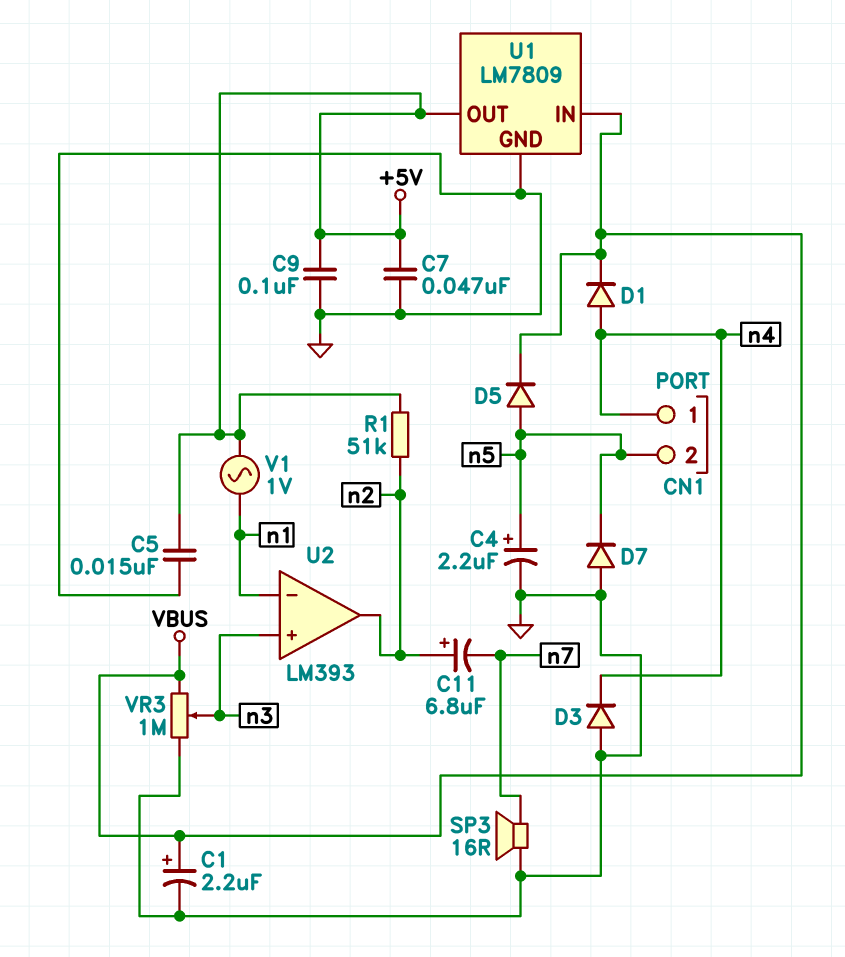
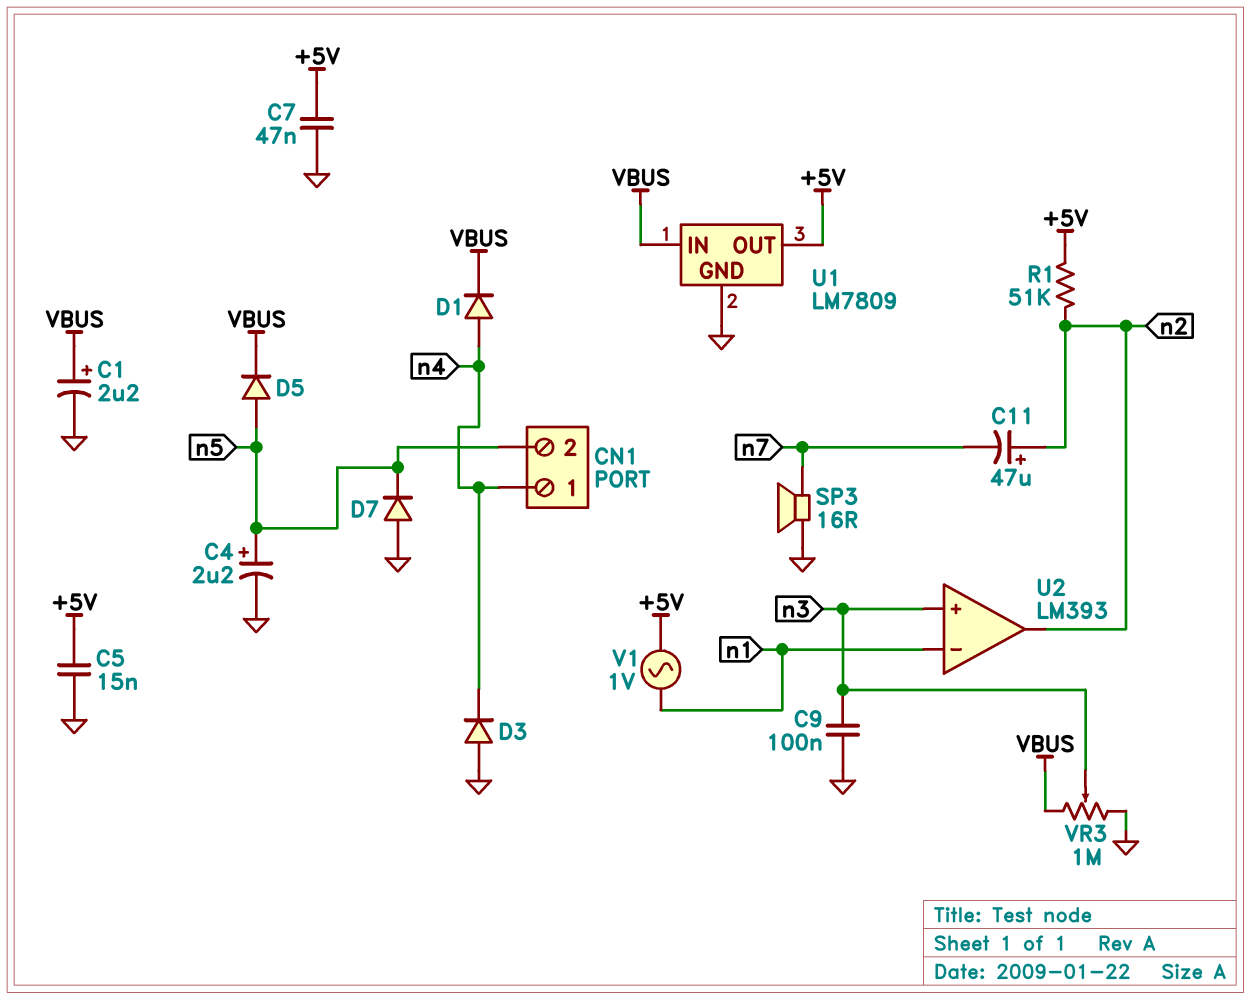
C9: 100nF (+5V, GND) -> 100nF (GND, n3)
C11: 6.8uF (plus n2, minus n7) -> 47uF (plus n2, minus n7)

